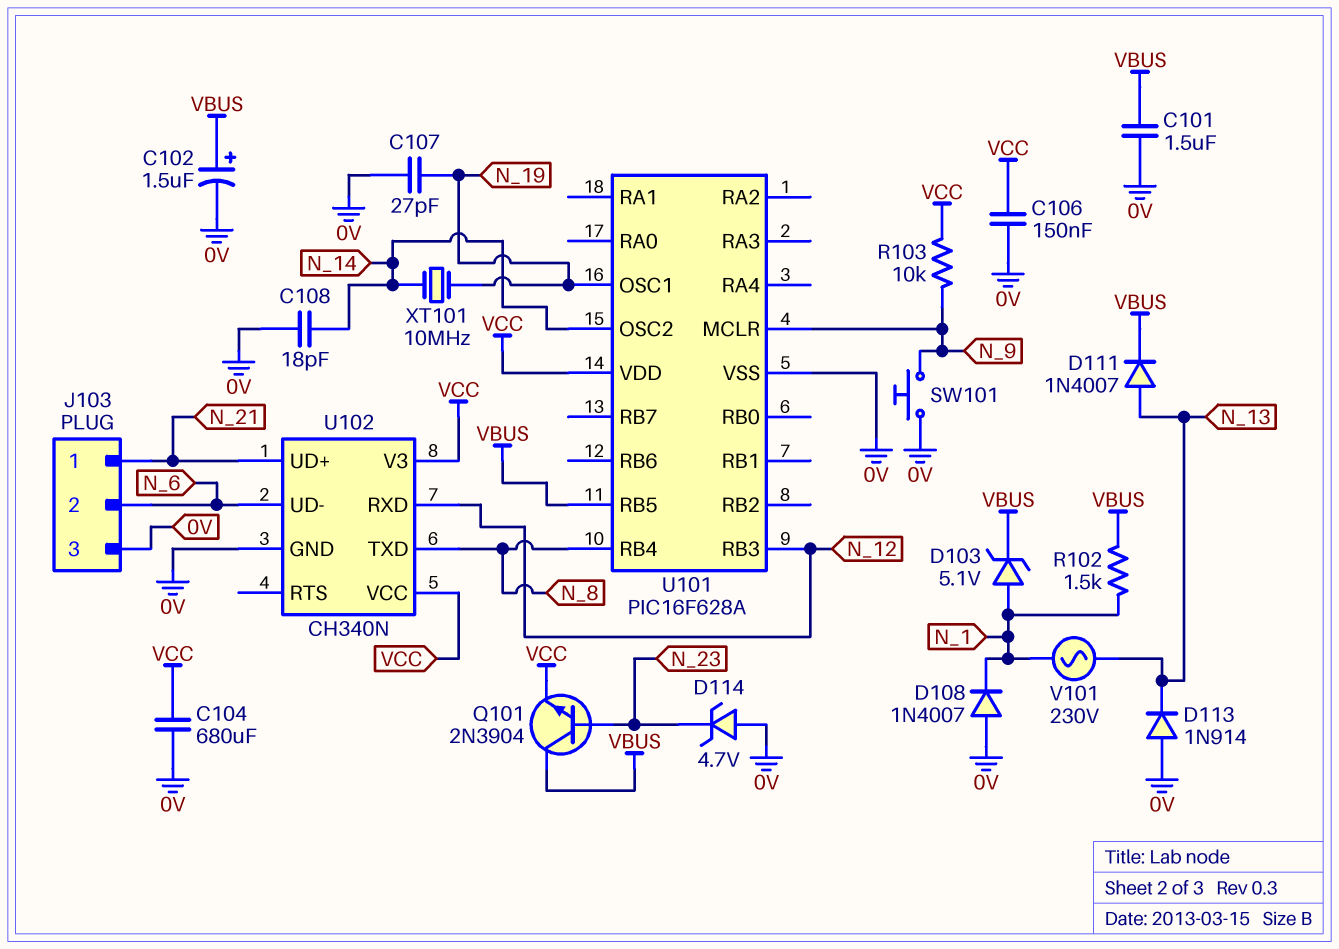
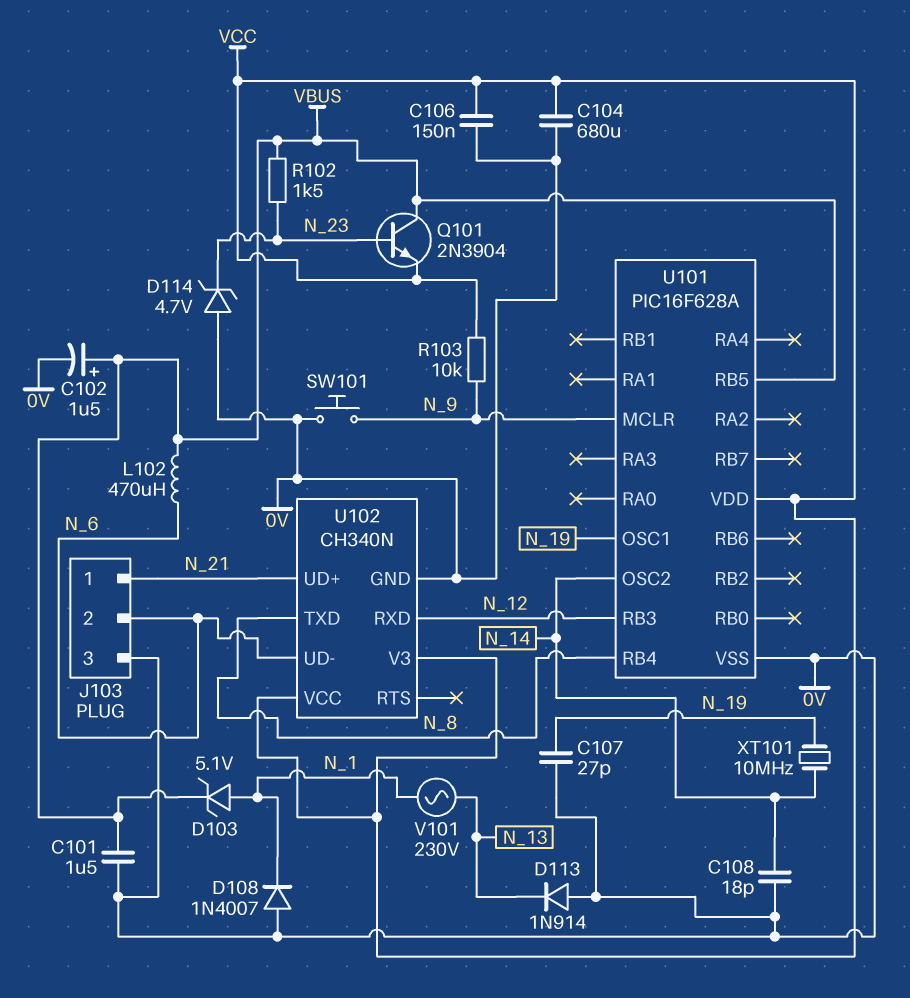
D111: diode 1N4007 (A N_13, K VBUS) -> none
L102: none -> 470uH (N_6, VBUS)
R102: 1.5k (N_1, VBUS) -> 1.5k (N_23, VBUS)

